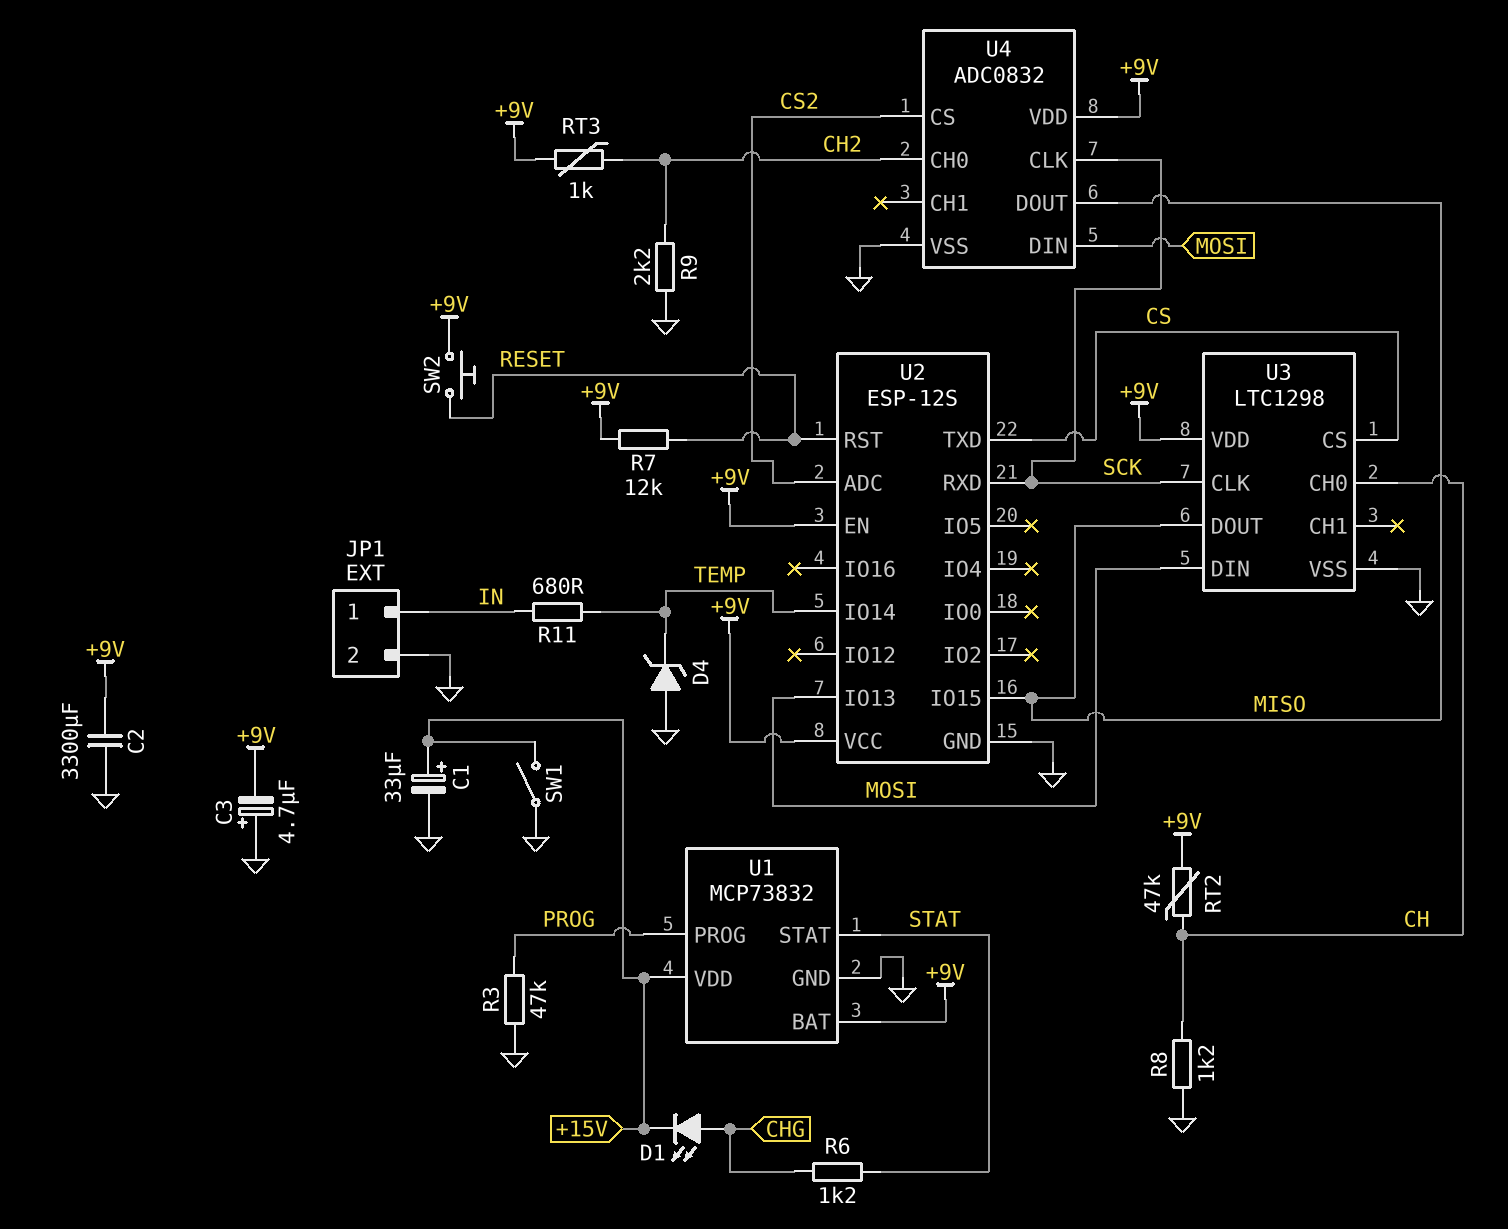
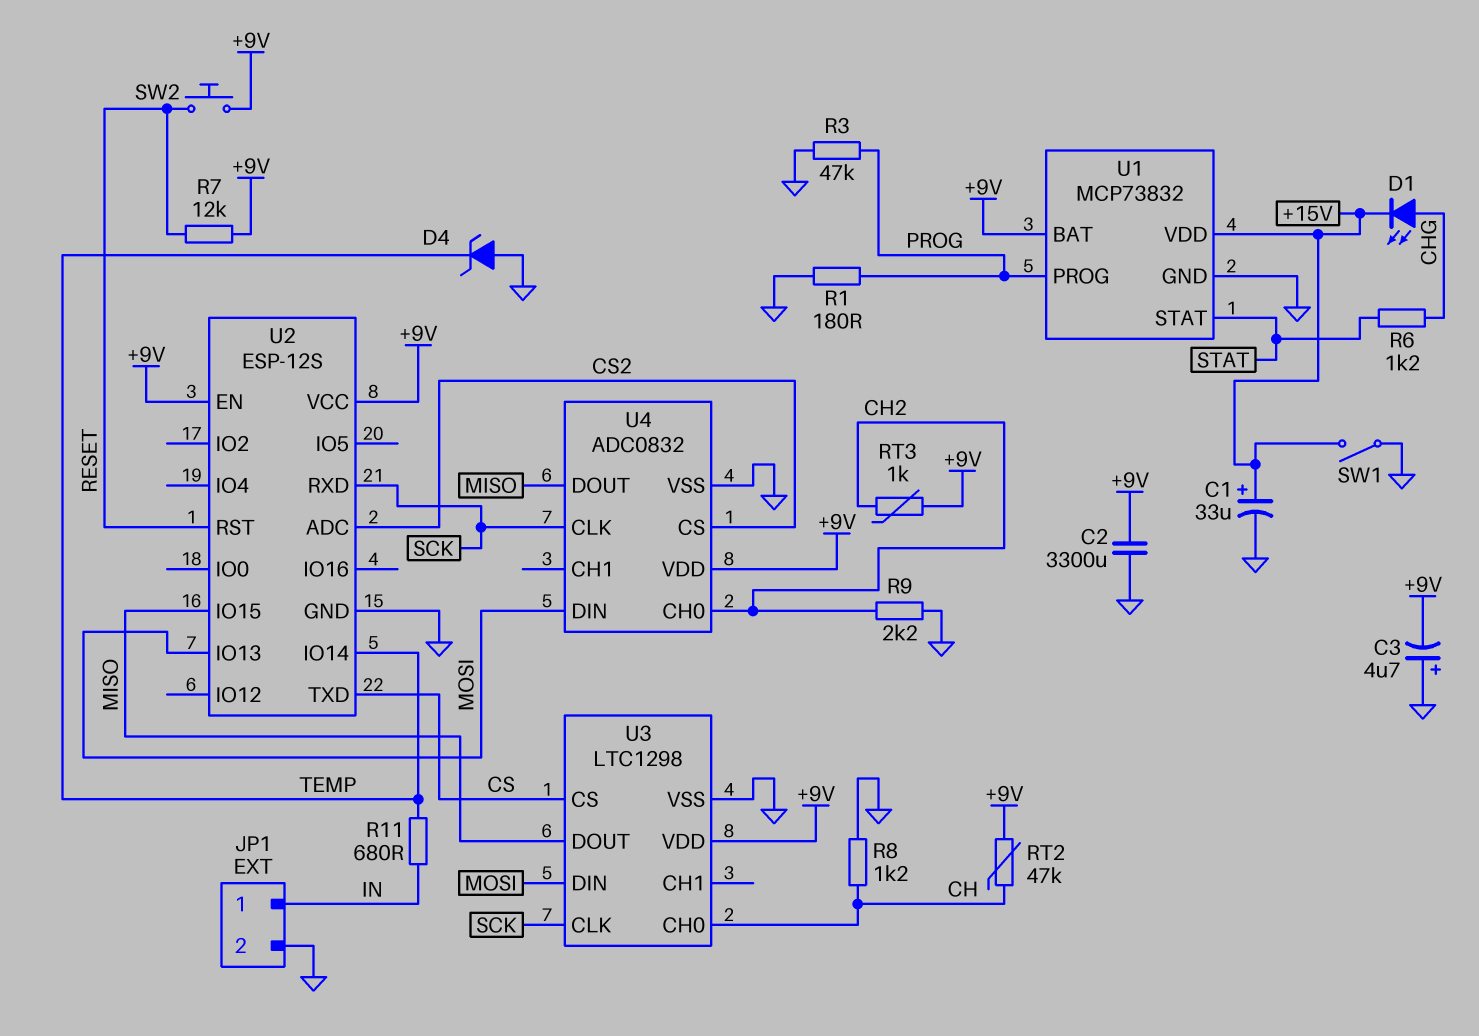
R1: none -> 180 (GND, PROG)

